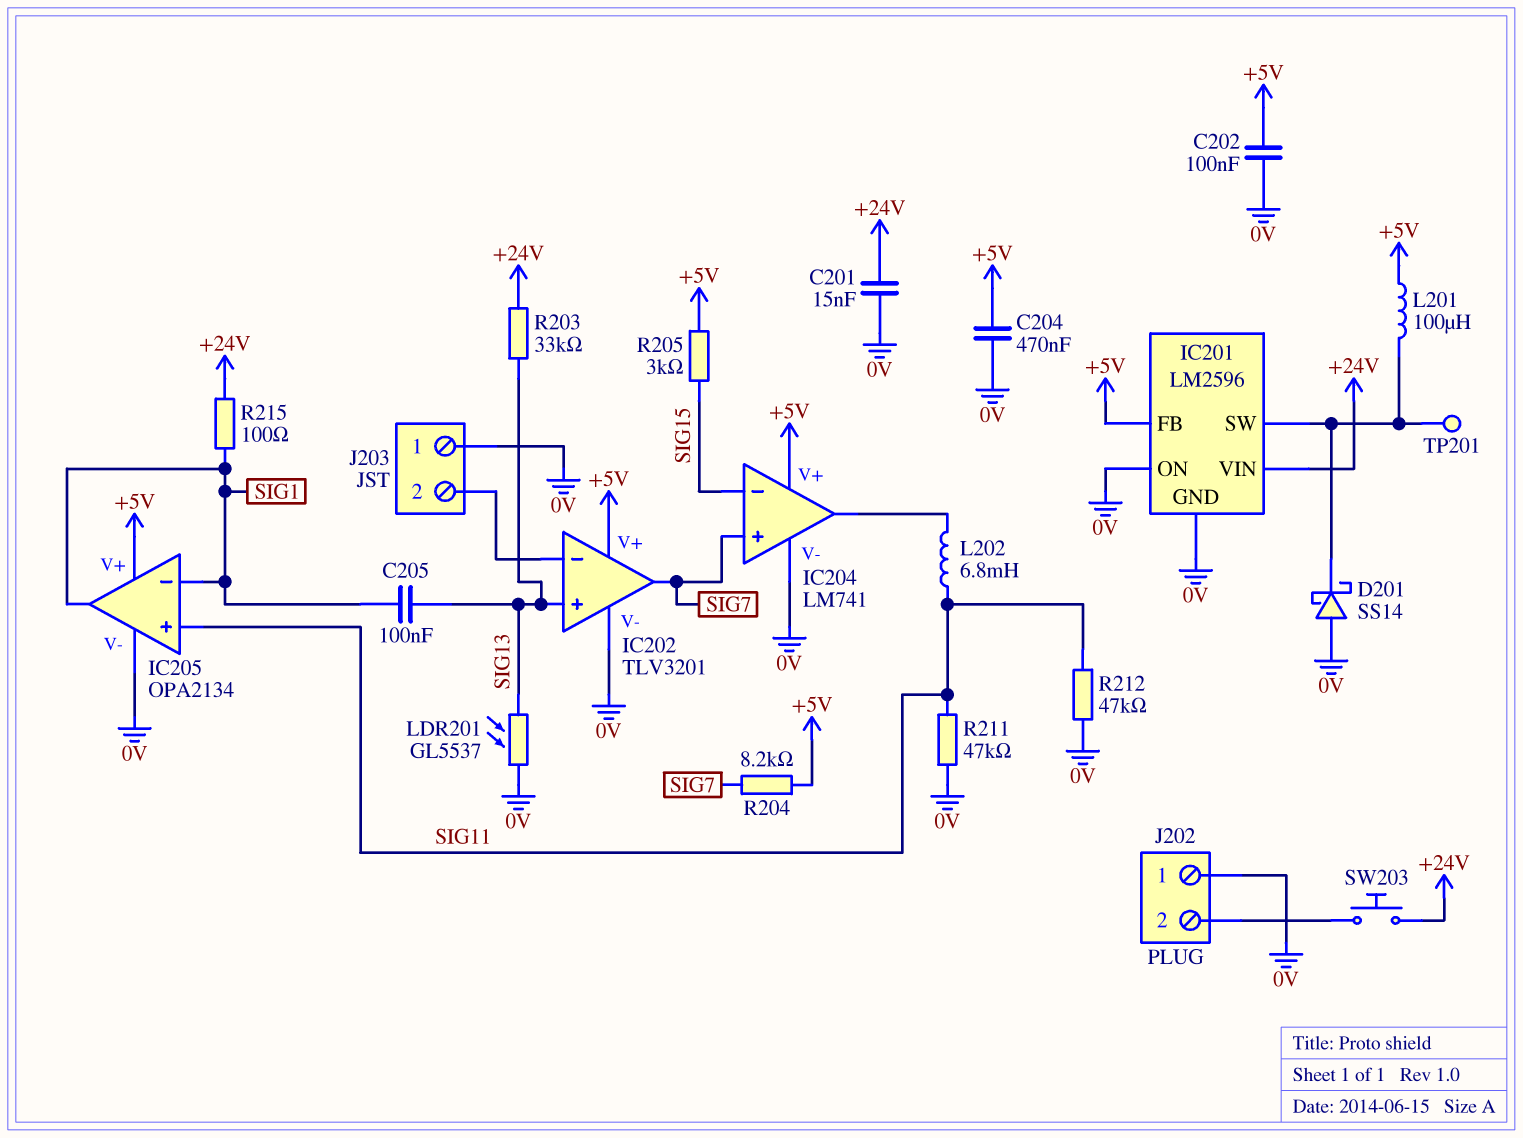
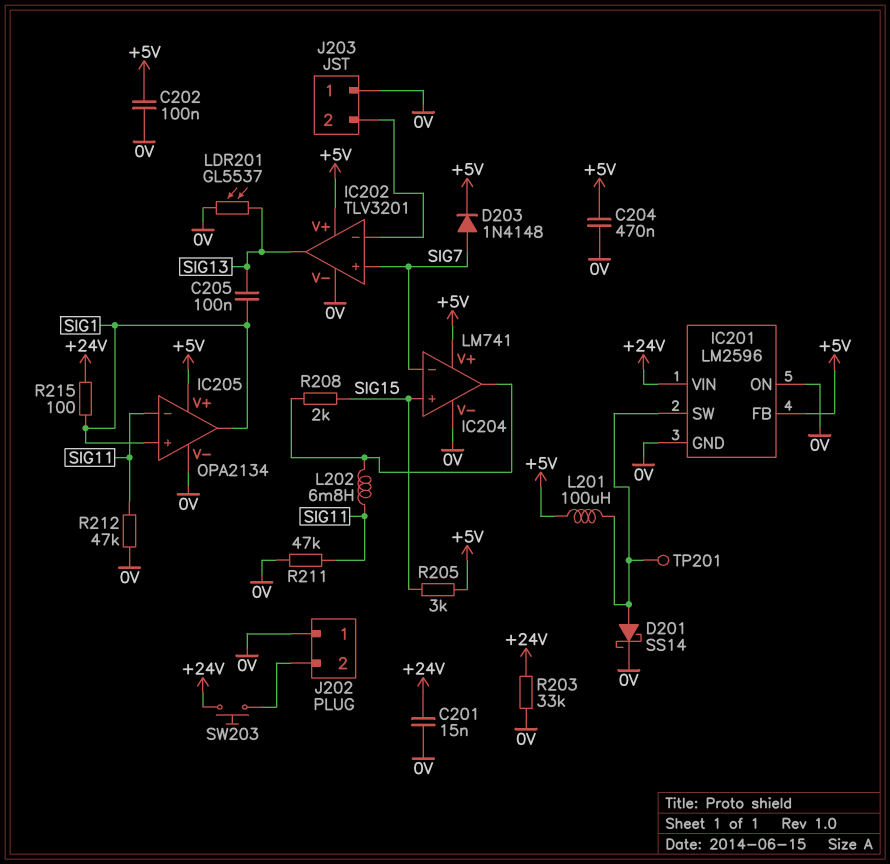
D201: schottky SS14 (A 0V, K IC201/SW) -> schottky SS14 (A IC201/SW, K 0V)
D203: none -> diode 1N4148 (A SIG7, K +5V)
IC202 pin in+: SIG13 -> SIG7
IC202 pin out: SIG7 -> SIG13
IC204 pin in+: SIG7 -> SIG15
IC204 pin in-: SIG15 -> SIG7
IC205 pin in+: SIG11 -> SIG1
IC205 pin in-: SIG1 -> SIG11
R203: 33k (+24V, SIG13) -> 33k (+24V, 0V)
R204: 8.2k (+5V, SIG7) -> none
R208: none -> 2k (IC204/out, SIG15)

